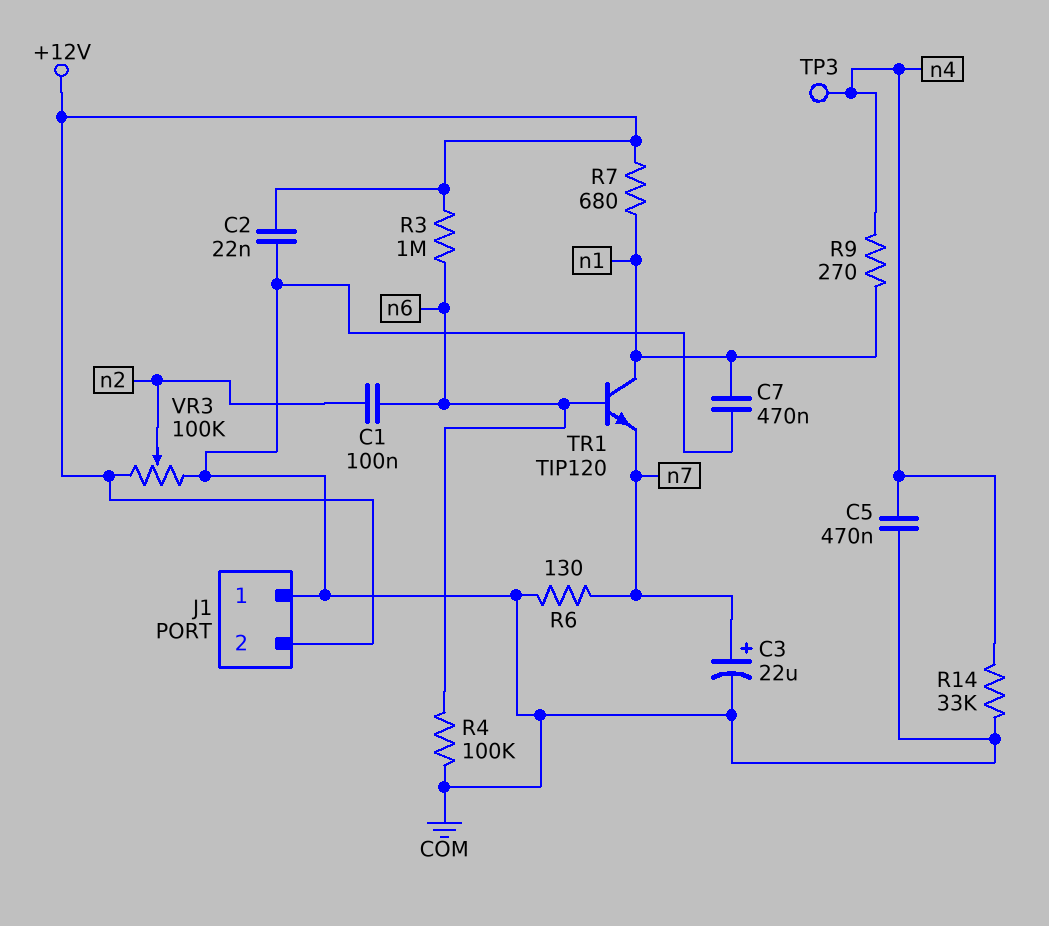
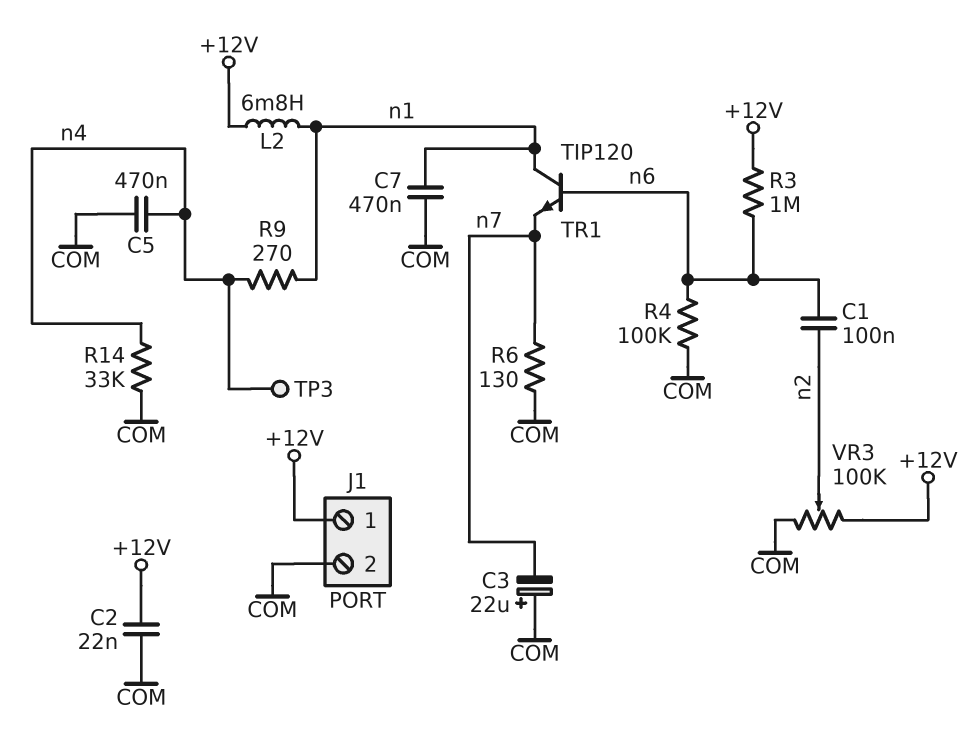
C3: 22uF (plus n7, minus COM) -> 22uF (plus COM, minus n7)
J1 pin 1: COM -> +12V
J1 pin 2: +12V -> COM
L2: none -> 6.8mH (+12V, n1)
R7: 680 (+12V, n1) -> none

